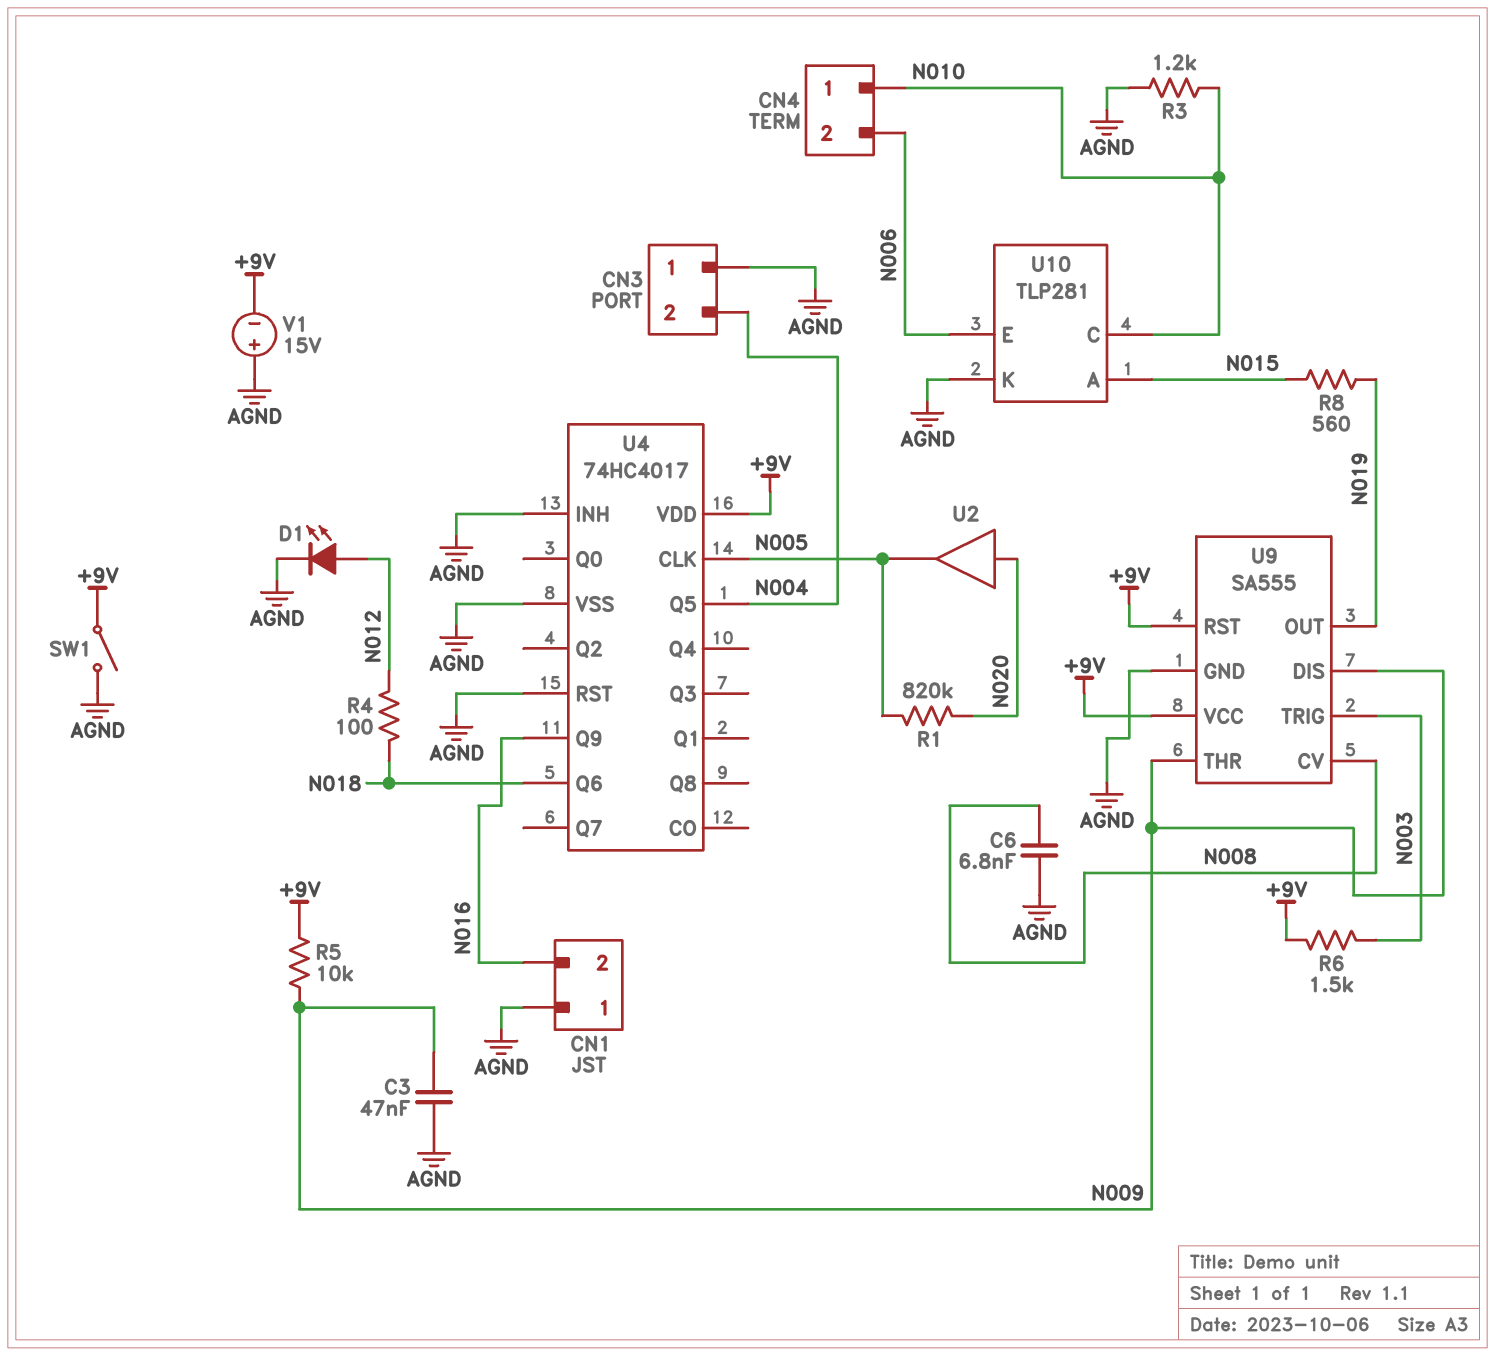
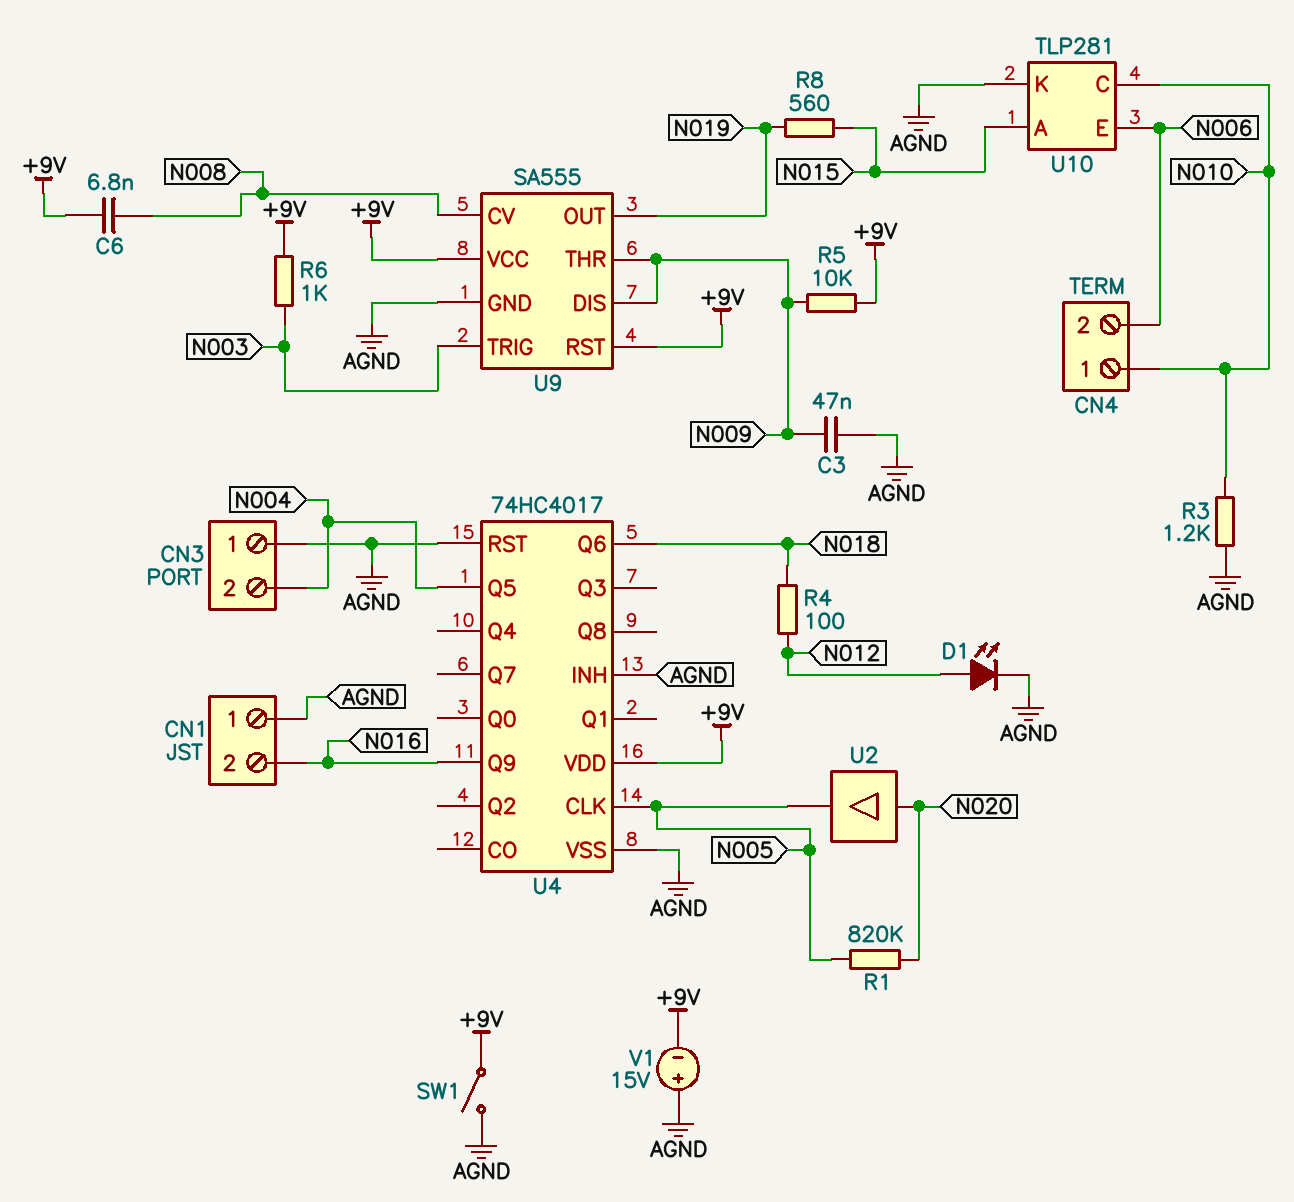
C6: 6.8nF (AGND, N008) -> 6.8nF (+9V, N008)
R6: 1.5k (+9V, N003) -> 1k (+9V, N003)

